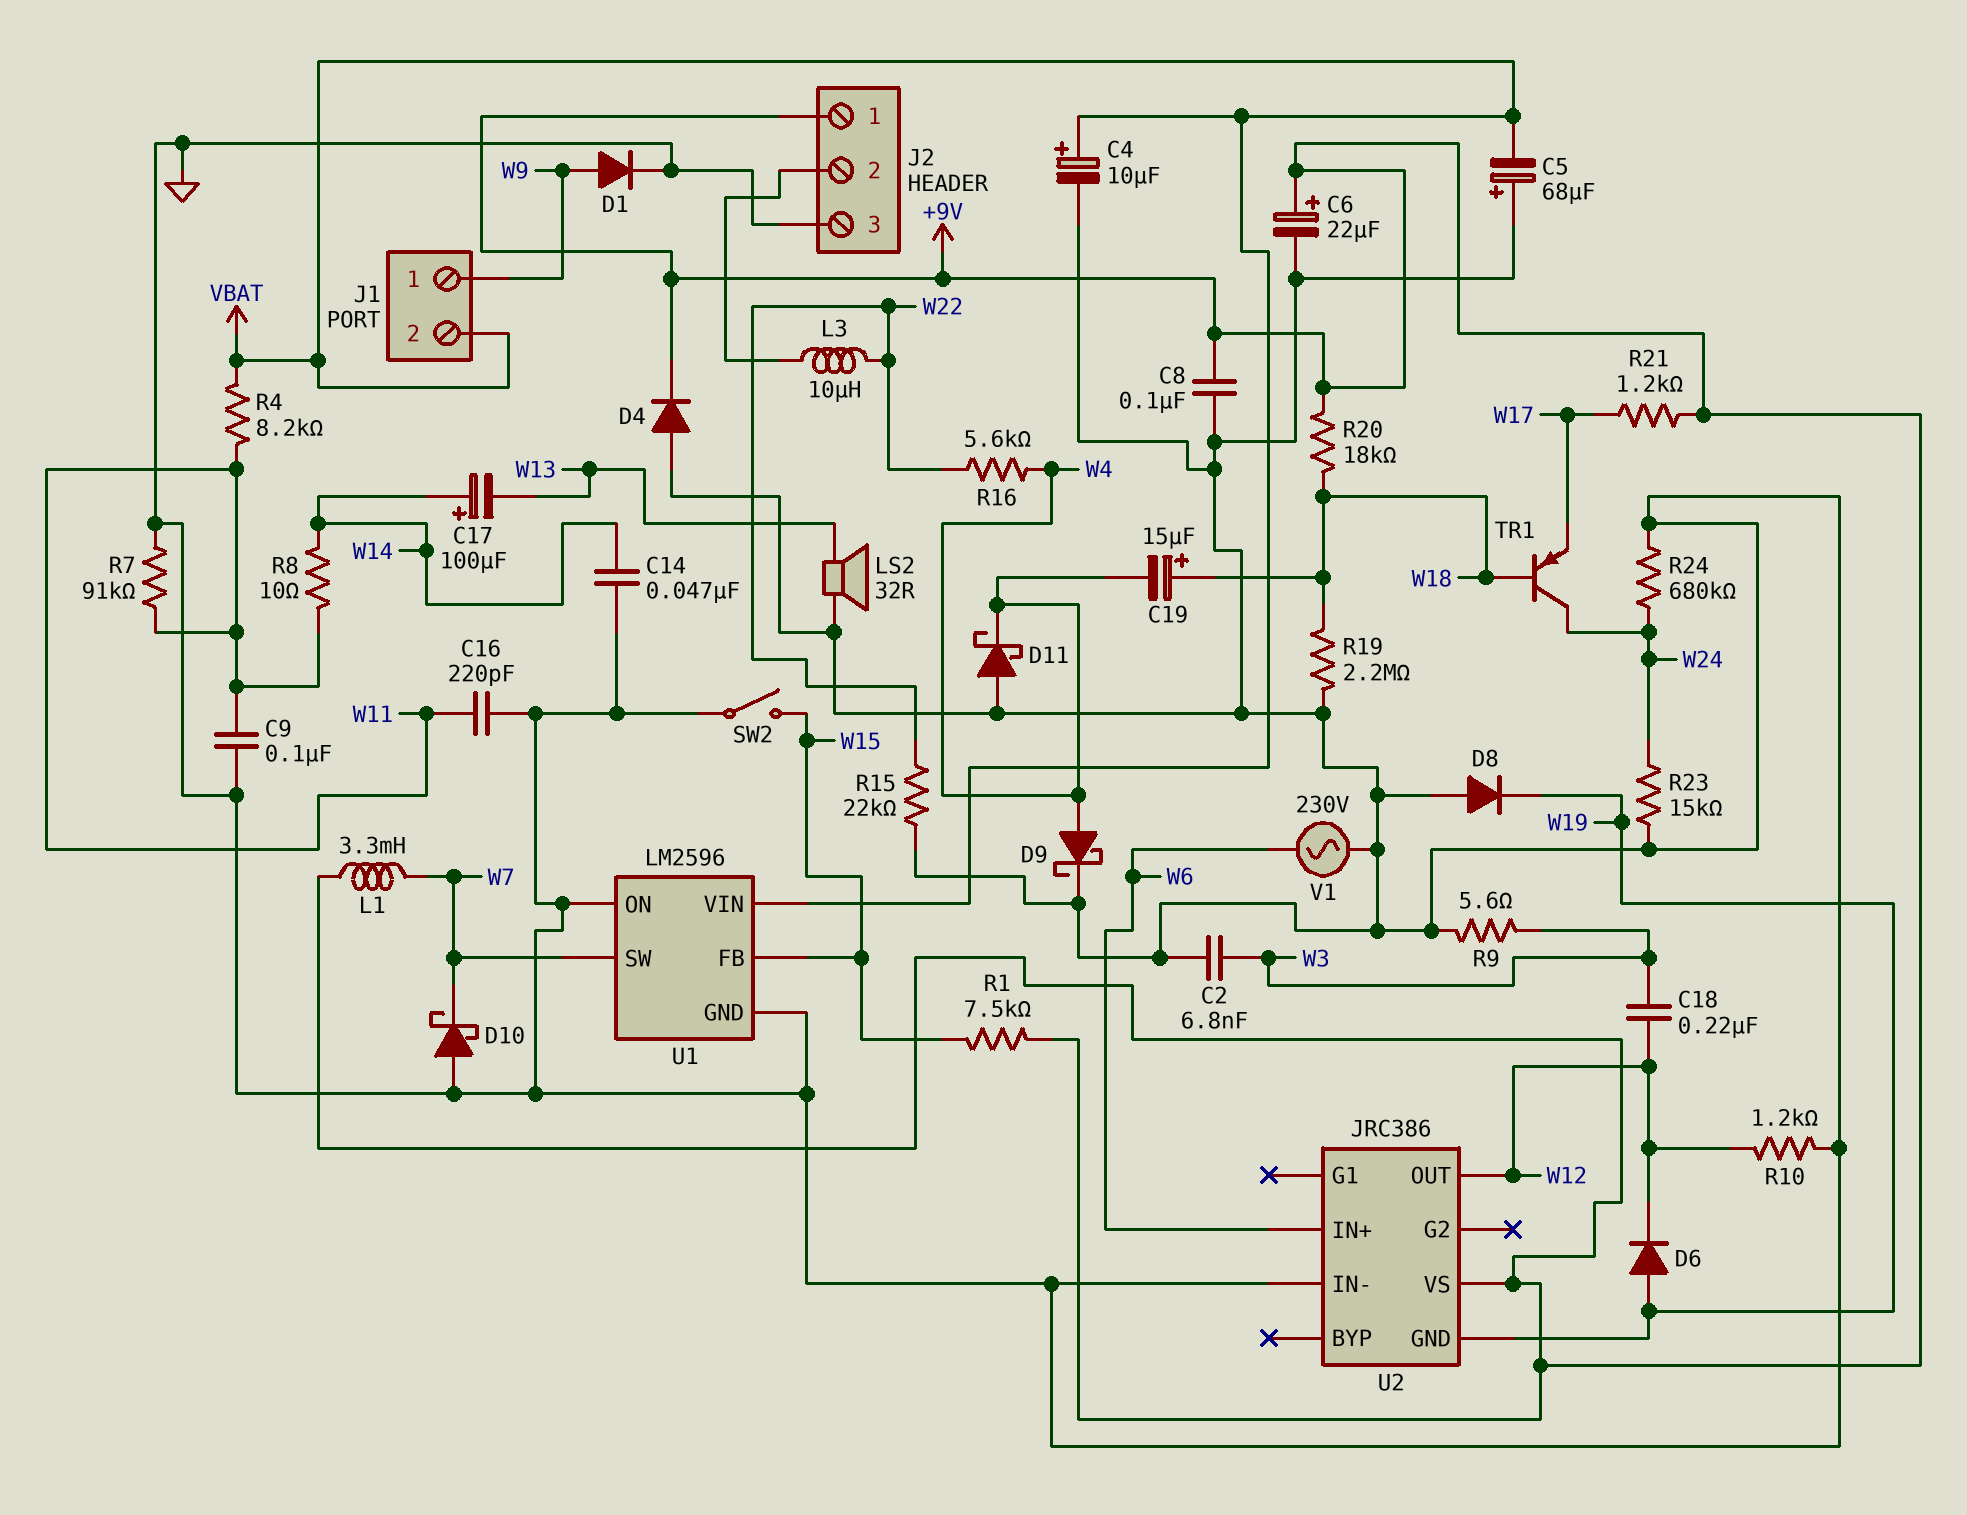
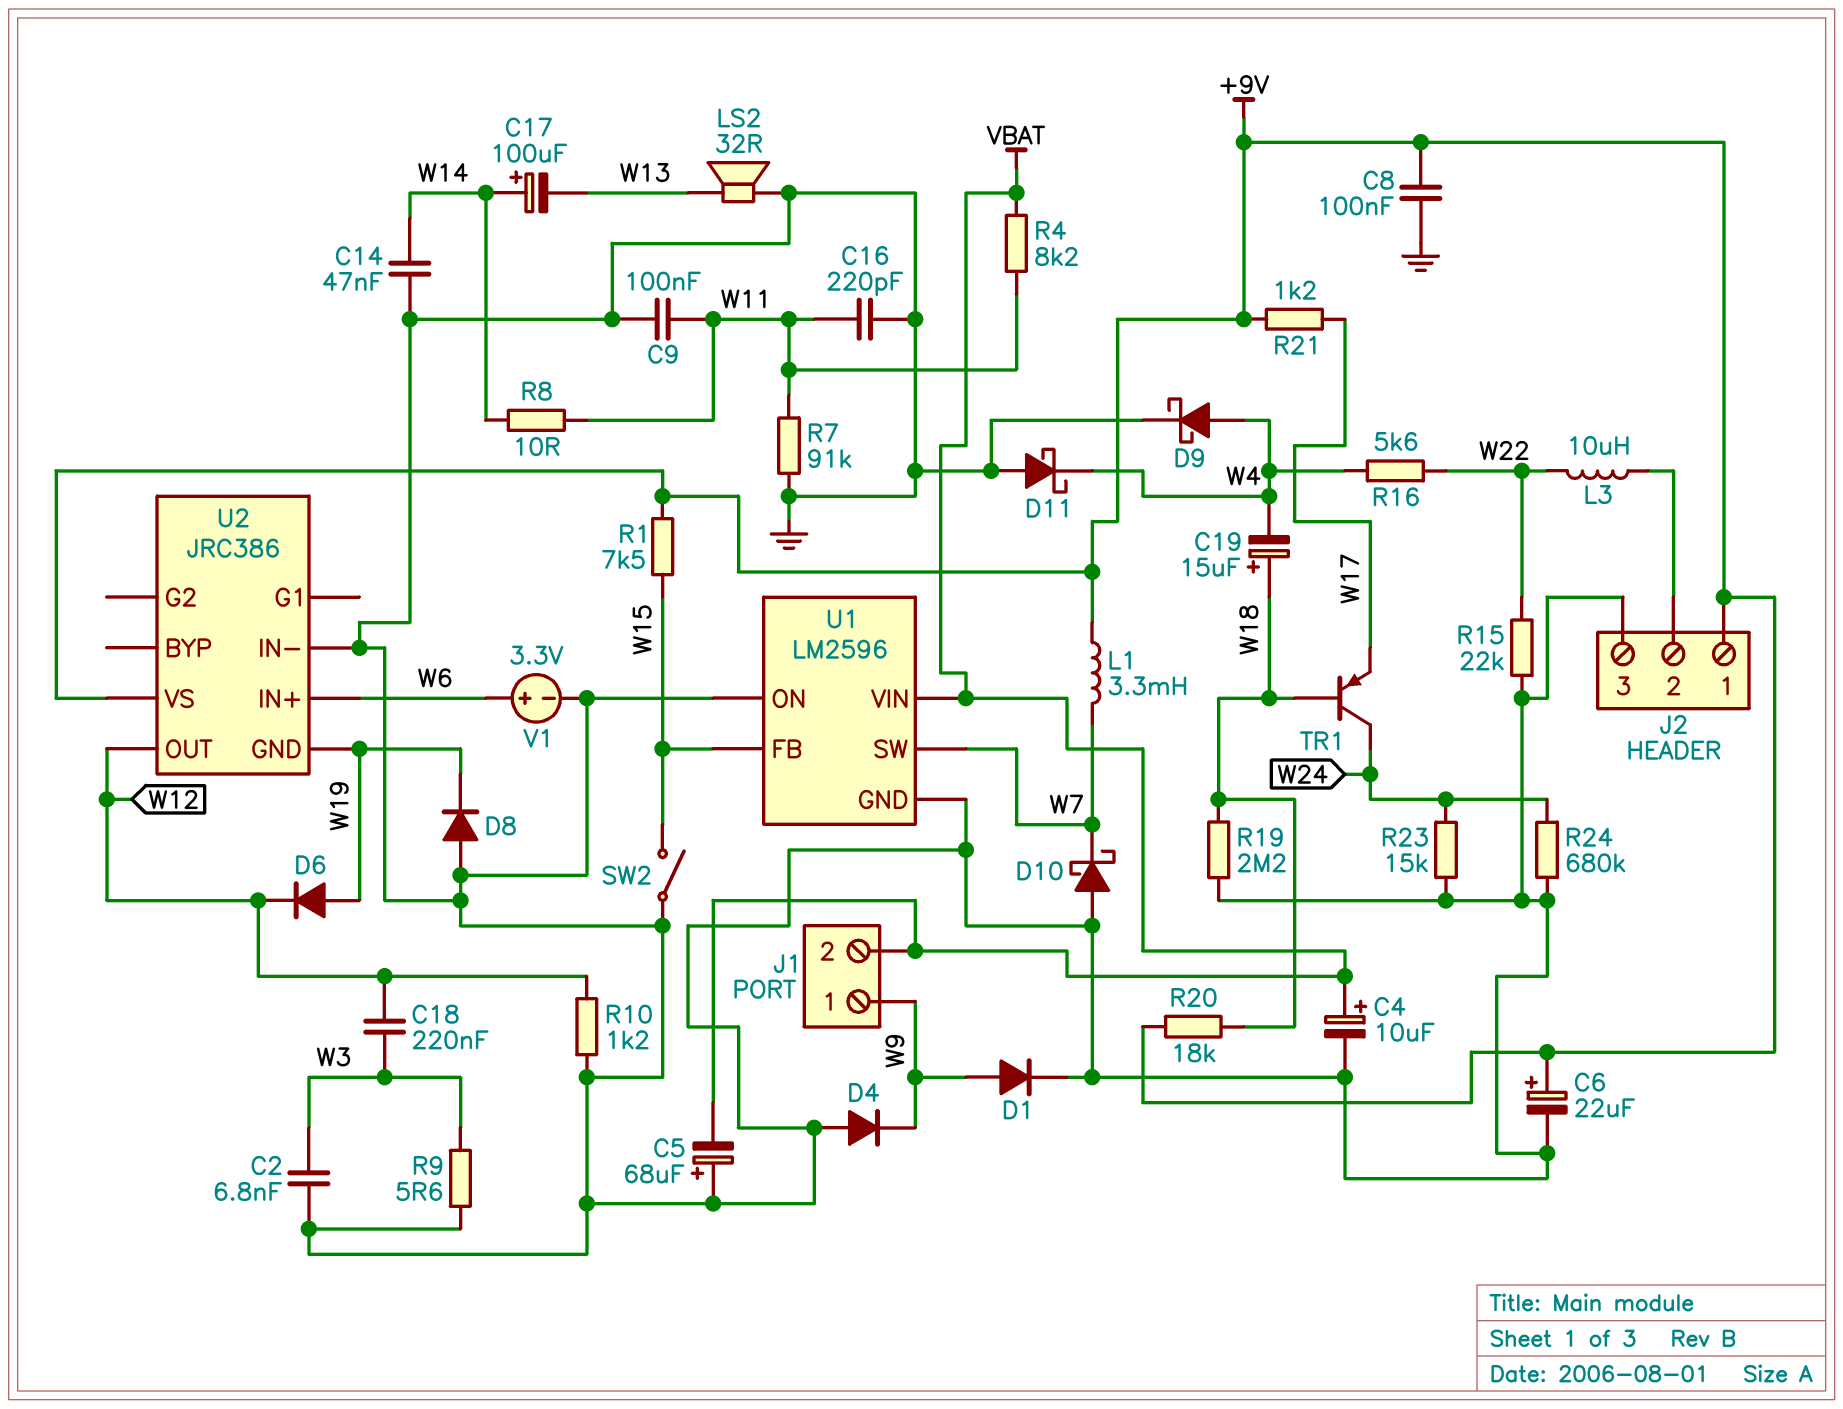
D4: diode (A GND, K +9V) -> diode (A GND, K W9)
V1: AC 230V (GND, W6) -> 3.3V (plus W6, minus GND)

